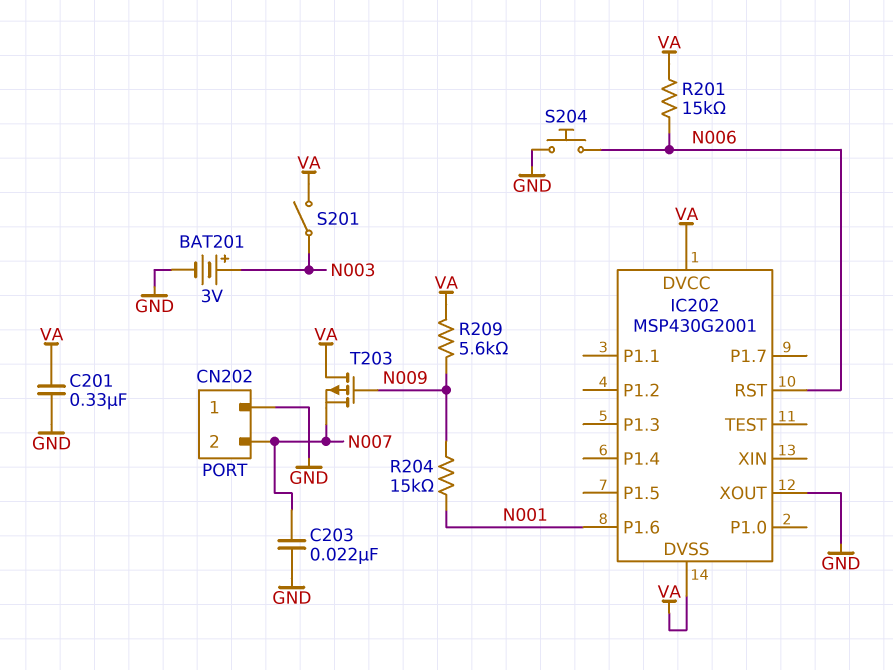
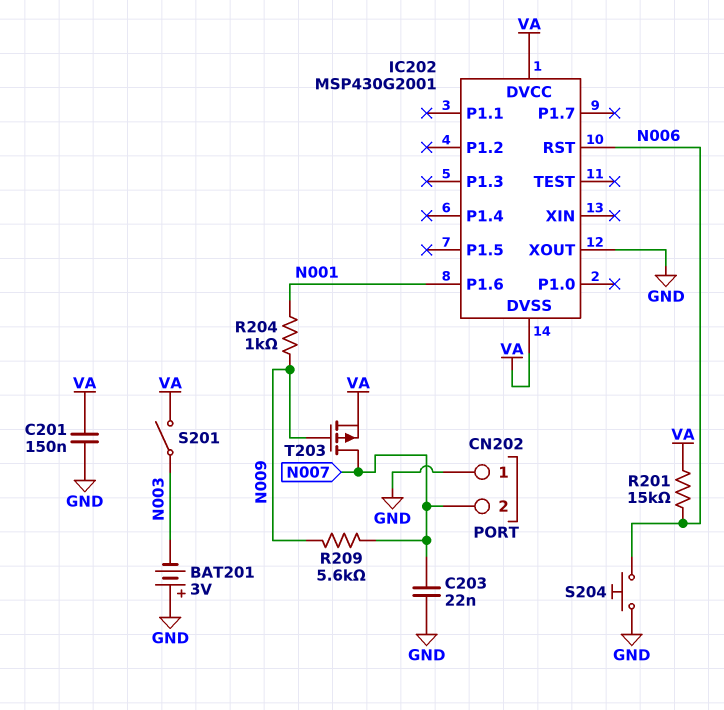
BAT201: 3V (plus N003, minus GND) -> 3V (plus GND, minus N003)
C201: 330nF (GND, VA) -> 150nF (GND, VA)
R204: 15k (N001, N009) -> 1k (N001, N009)
R209: 5.6k (N009, VA) -> 5.6k (N007, N009)
T203: PMOS (G N009, D VA, S N007) -> PMOS (G N009, D N007, S VA)

